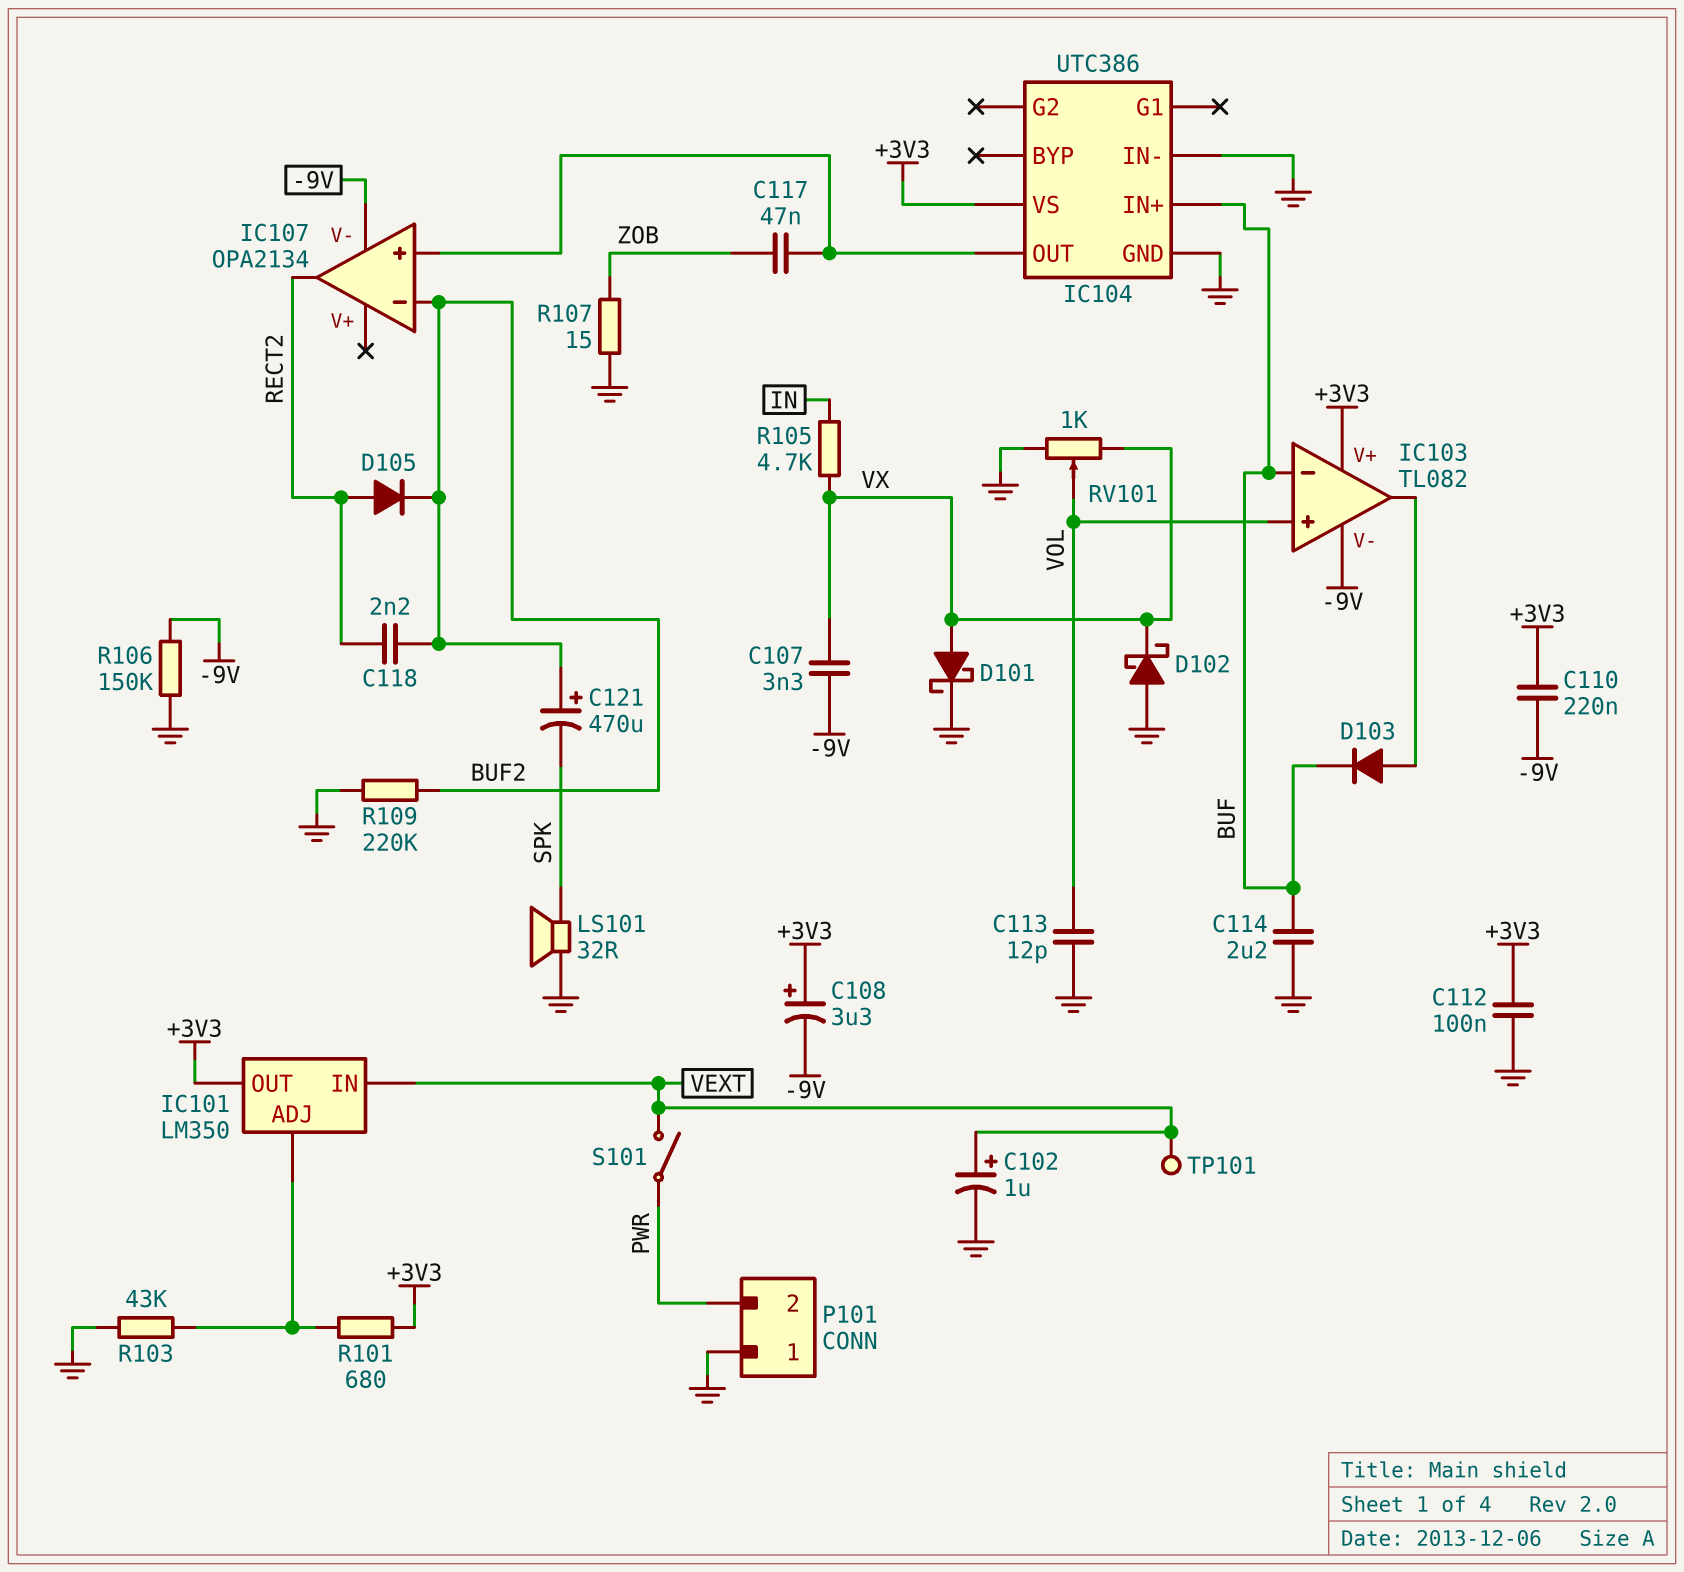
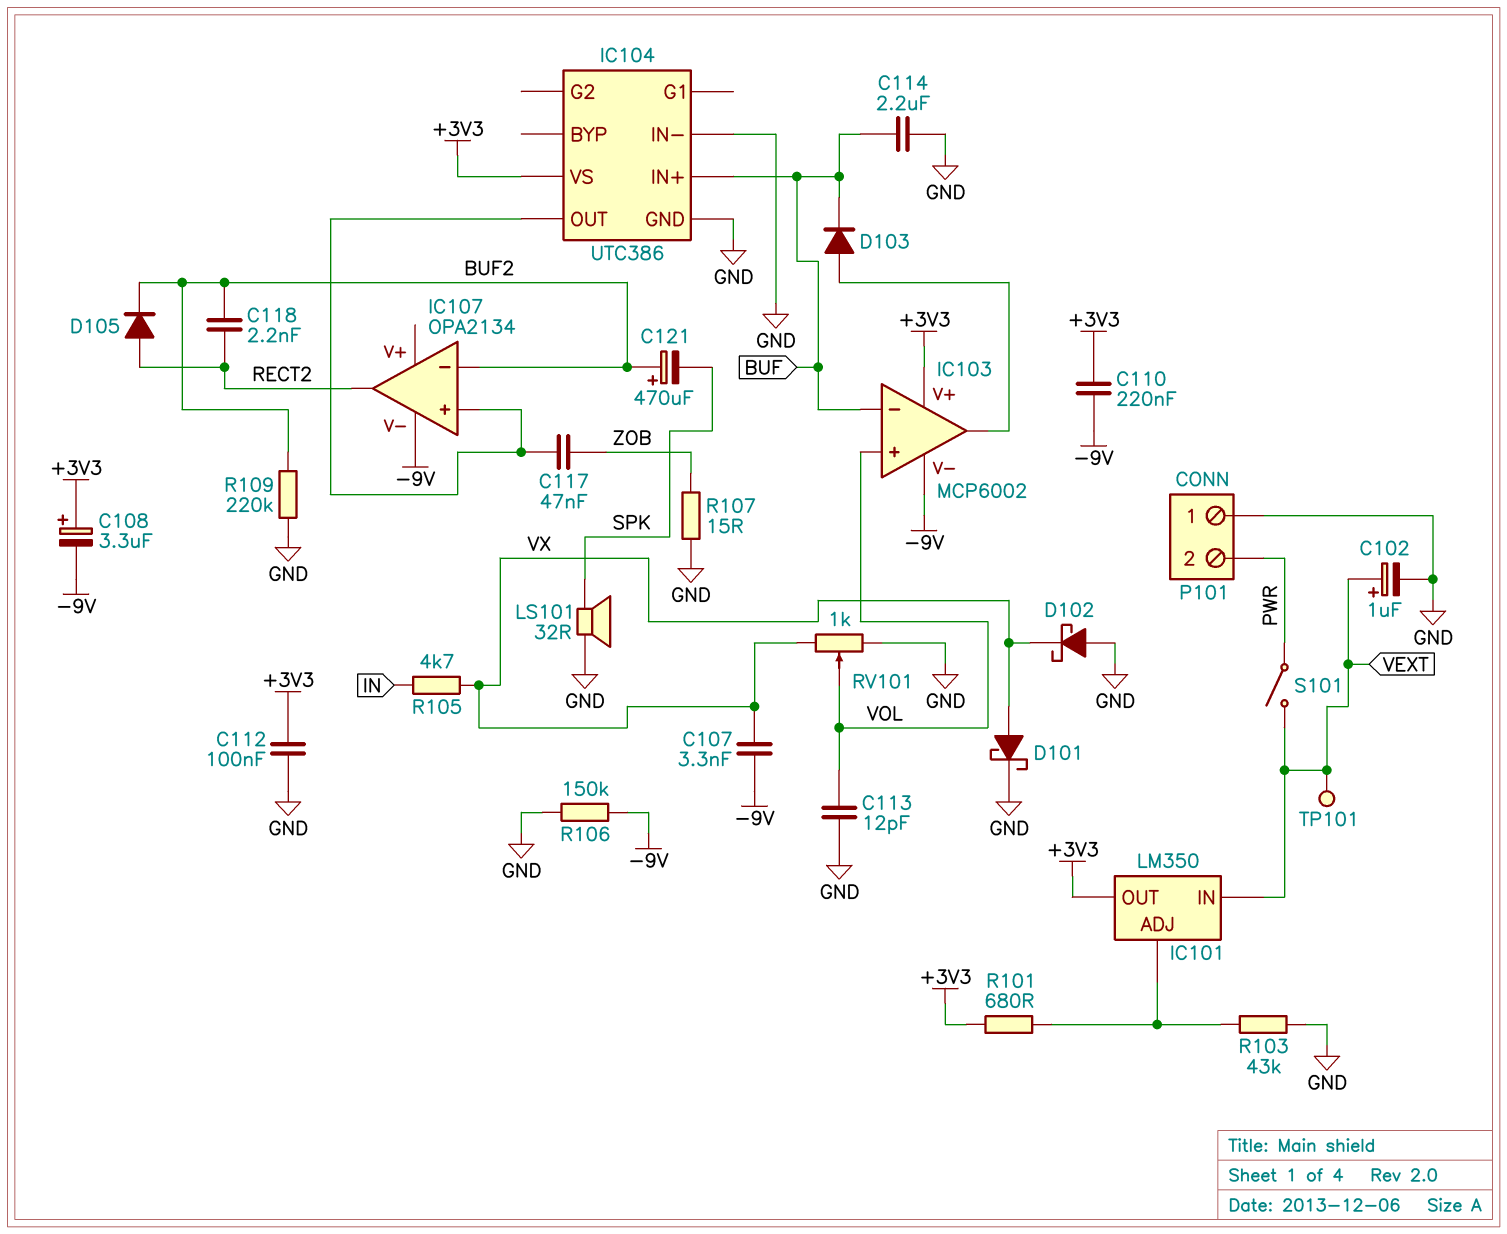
IC103: TL082 -> MCP6002

